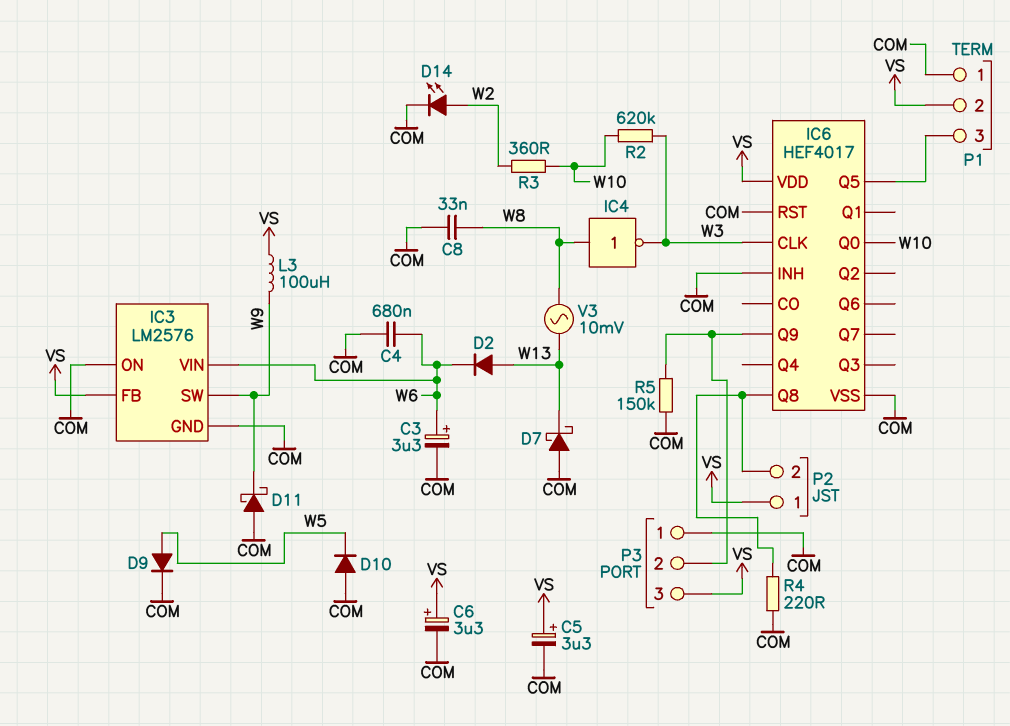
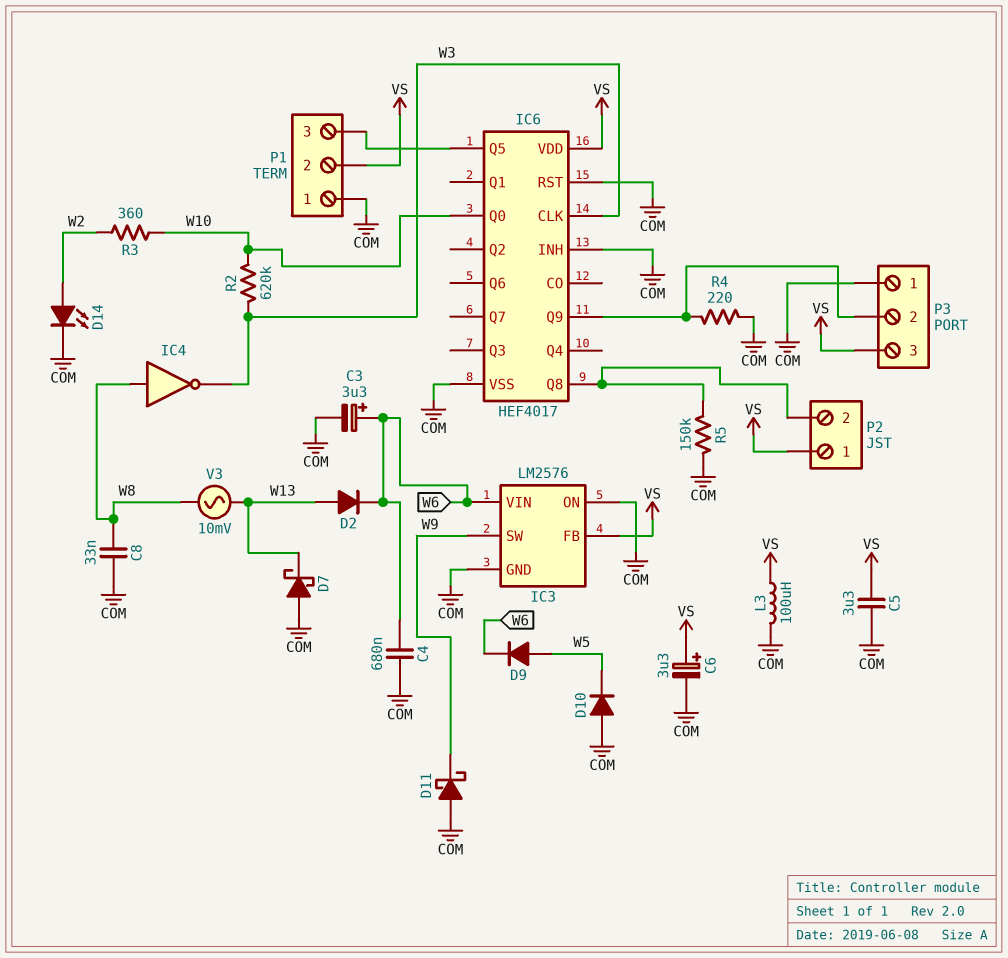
C5: 3.3uF (plus VS, minus COM) -> 3.3uF (COM, VS)
D9: diode (A W5, K COM) -> diode (A W5, K W6)
L3: 100uH (VS, W9) -> 100uH (COM, VS)
R4: 220 (COM, IC6/Q8) -> 220 (COM, IC6/Q9)
R5: 150k (COM, IC6/Q9) -> 150k (COM, IC6/Q8)

